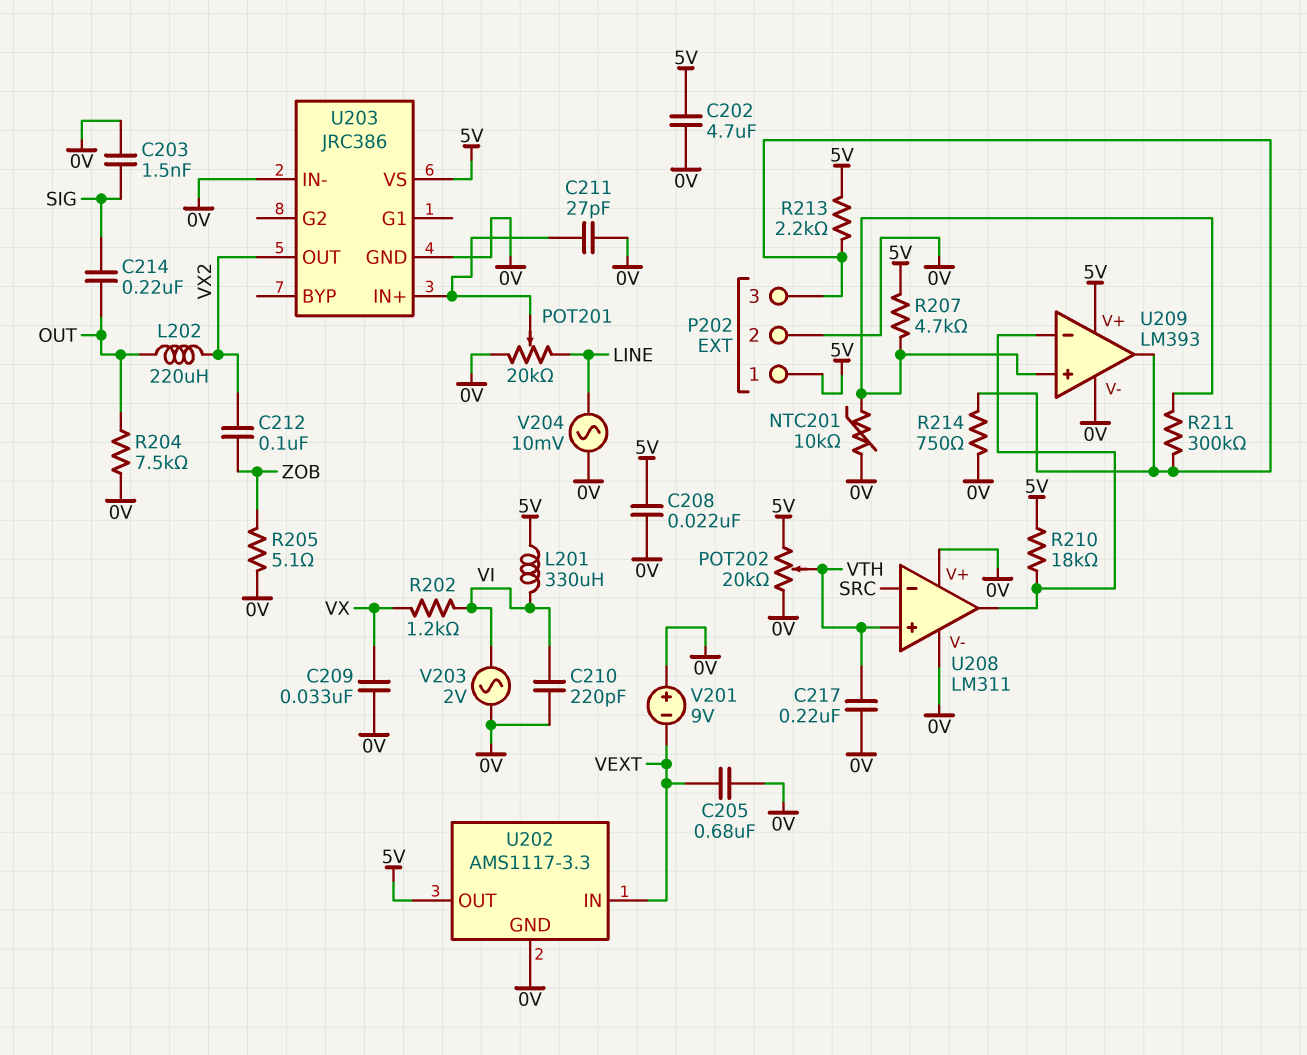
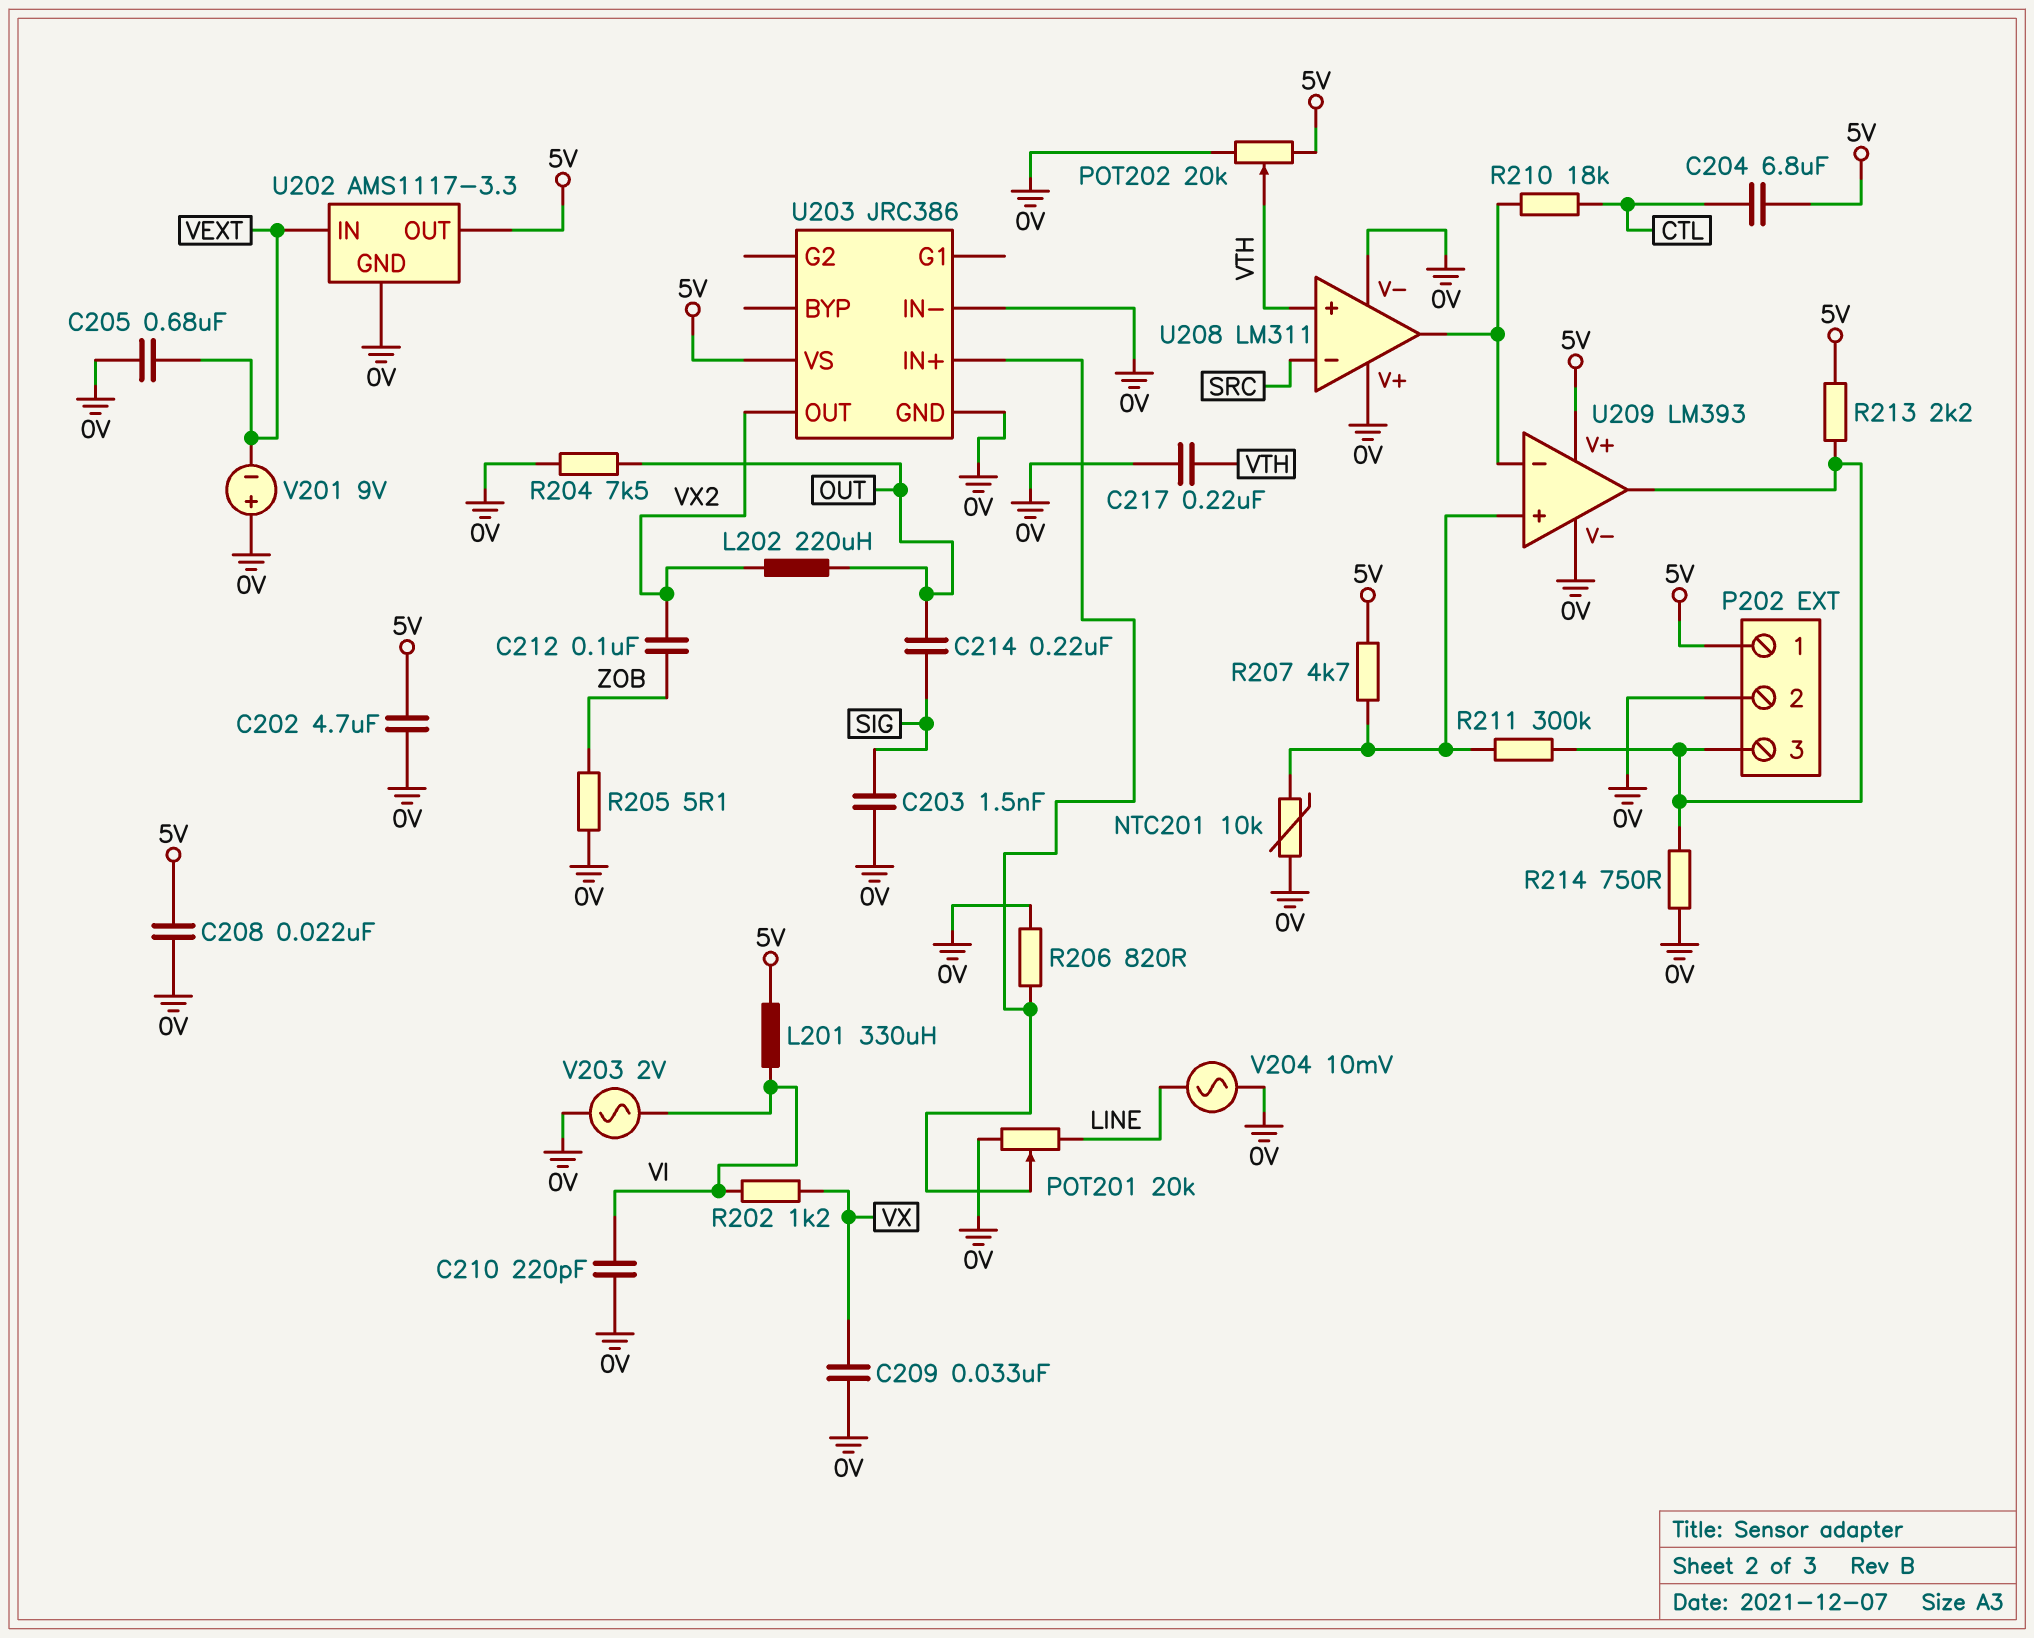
C204: none -> 6.8uF (5V, CTL)
C211: 27pF (0V, U203/IN+) -> none
R206: none -> 820 (0V, U203/IN+)
R210: 18k (5V, U208/out) -> 18k (CTL, U208/out)

